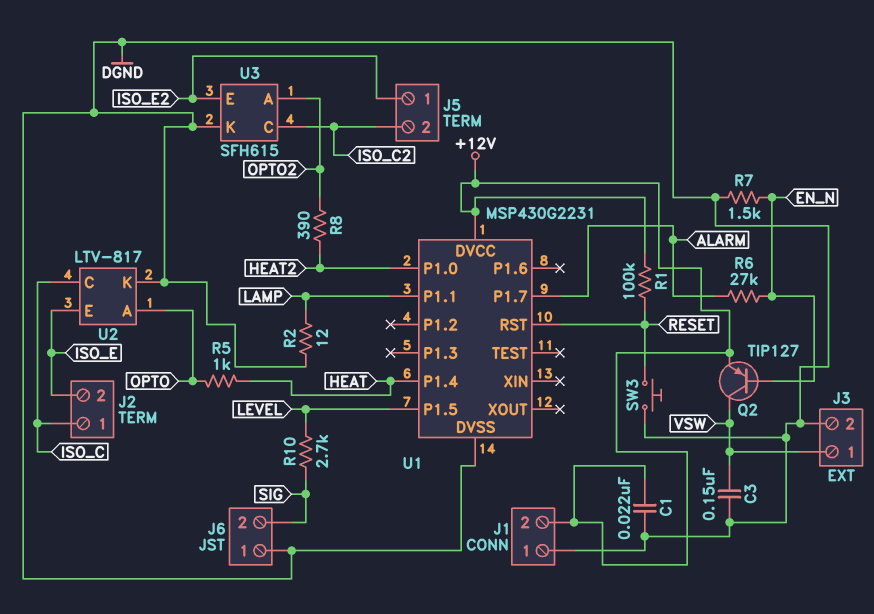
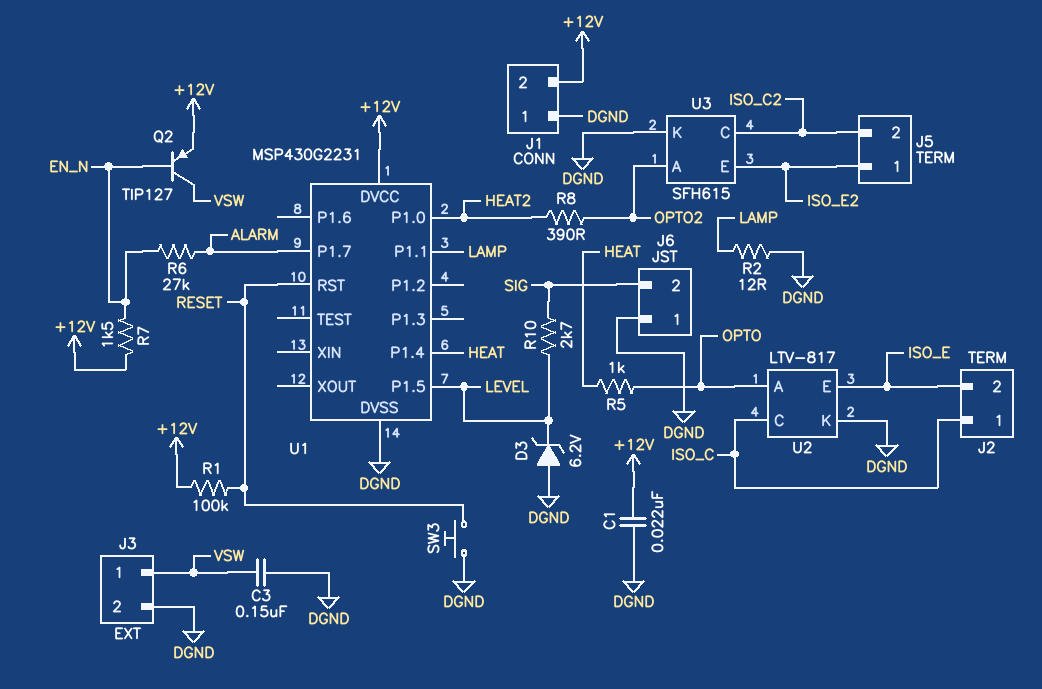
D3: none -> zener 6.2V (A DGND, K LEVEL)
R7: 1.5k (DGND, EN_N) -> 1.5k (+12V, EN_N)

